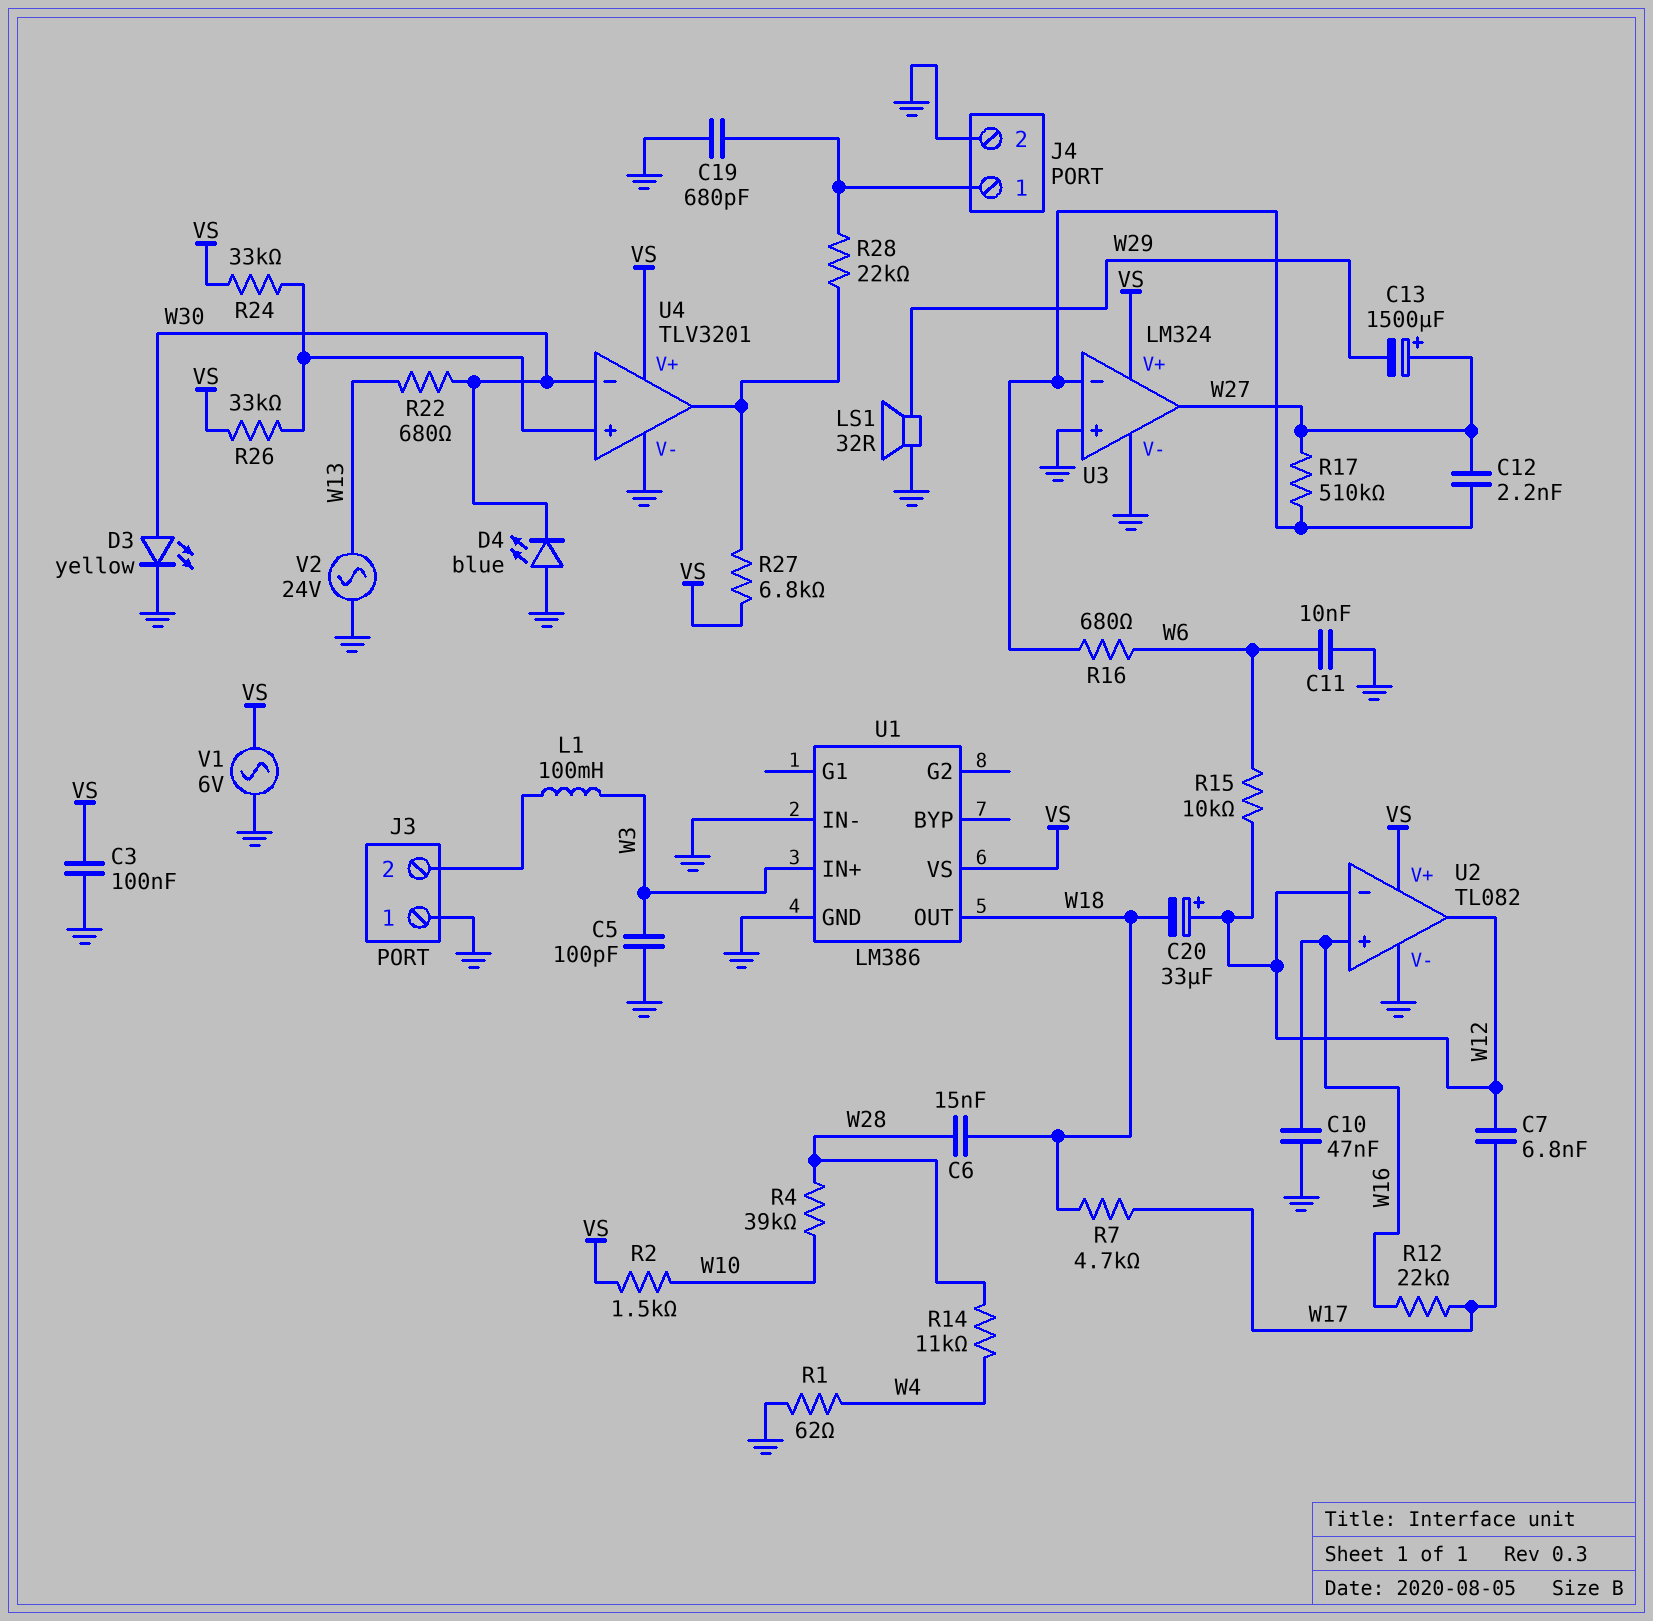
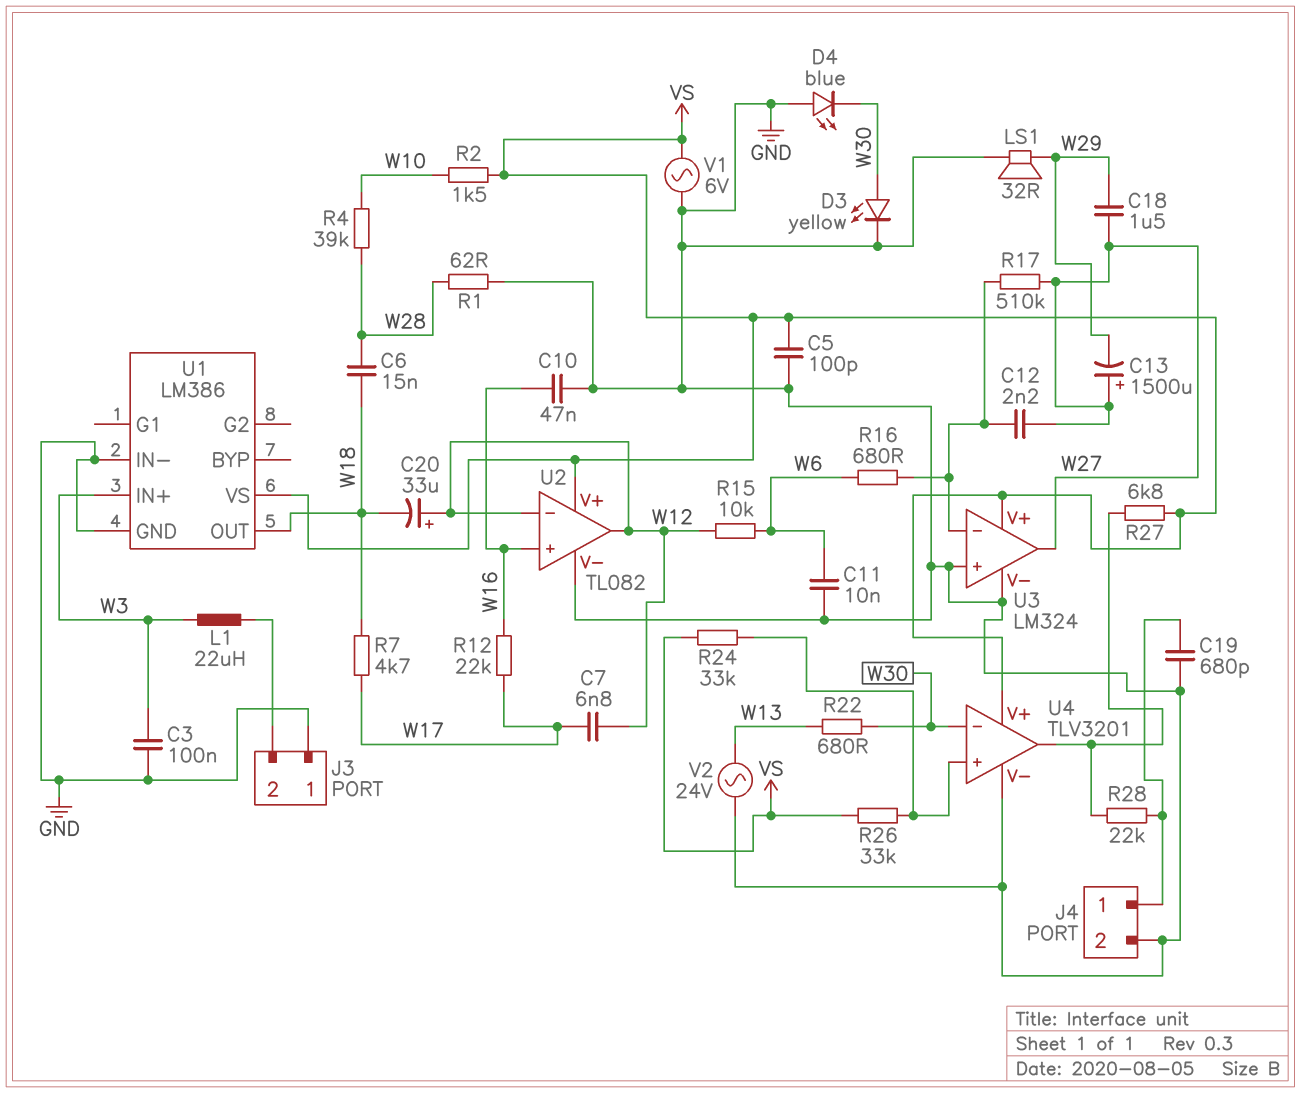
C3: 100nF (GND, VS) -> 100nF (GND, W3)
C5: 100pF (GND, W3) -> 100pF (GND, VS)
C18: none -> 1.5uF (W27, W29)
L1: 100mH (J3/2, W3) -> 22uH (J3/2, W3)
R1: 62 (GND, W4) -> 62 (GND, W28)
R14: 11k (W4, W28) -> none

